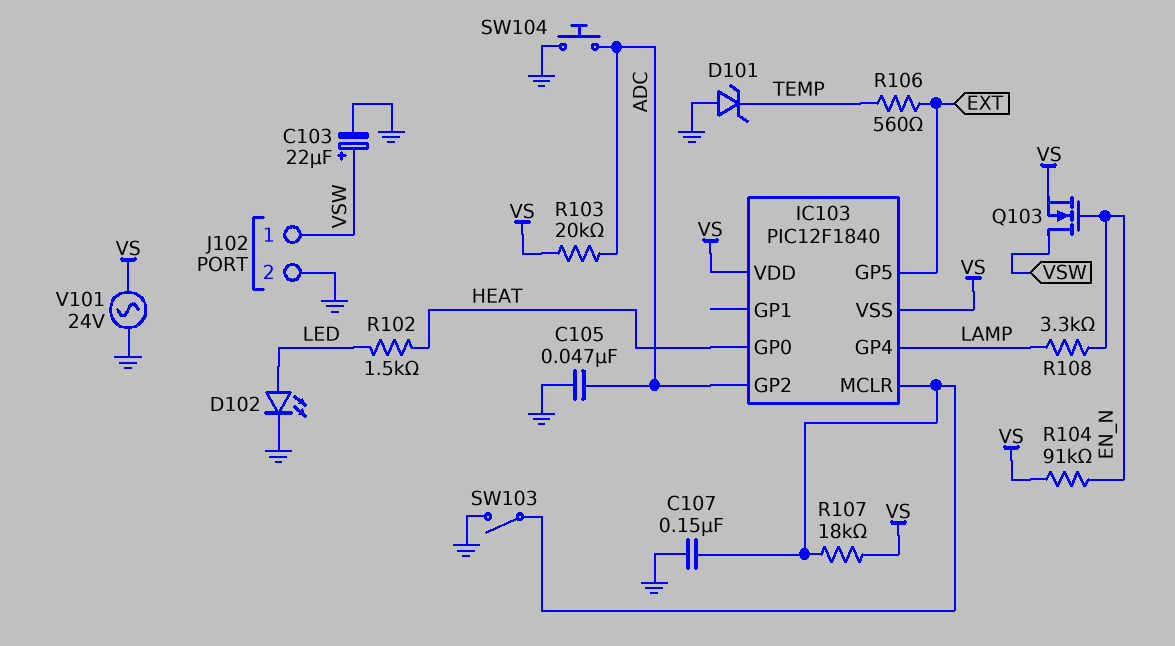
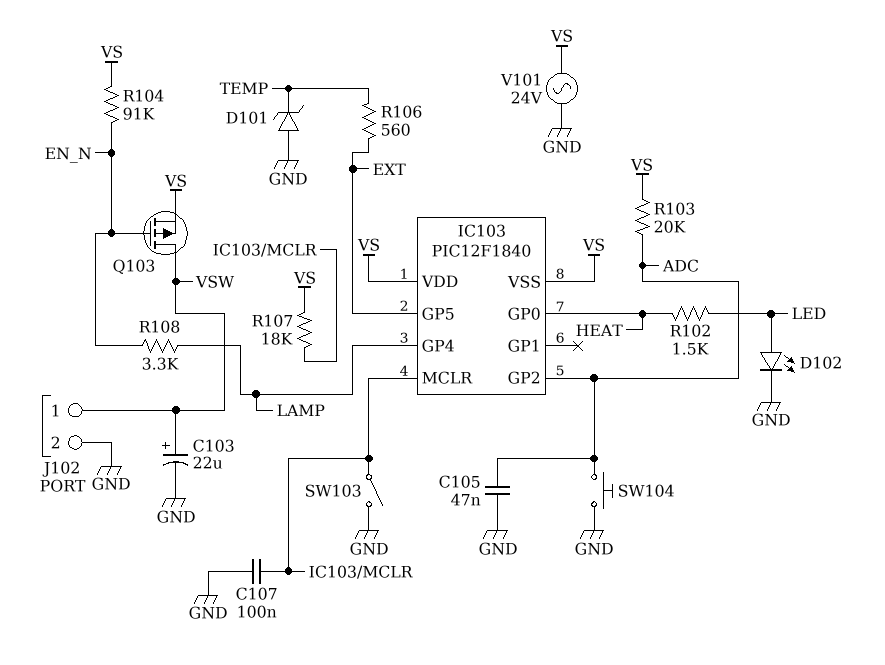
C107: 150nF (GND, IC103/MCLR) -> 100nF (GND, IC103/MCLR)
Q103: NMOS (G EN_N, D VSW, S VS) -> PMOS (G EN_N, D VSW, S VS)

